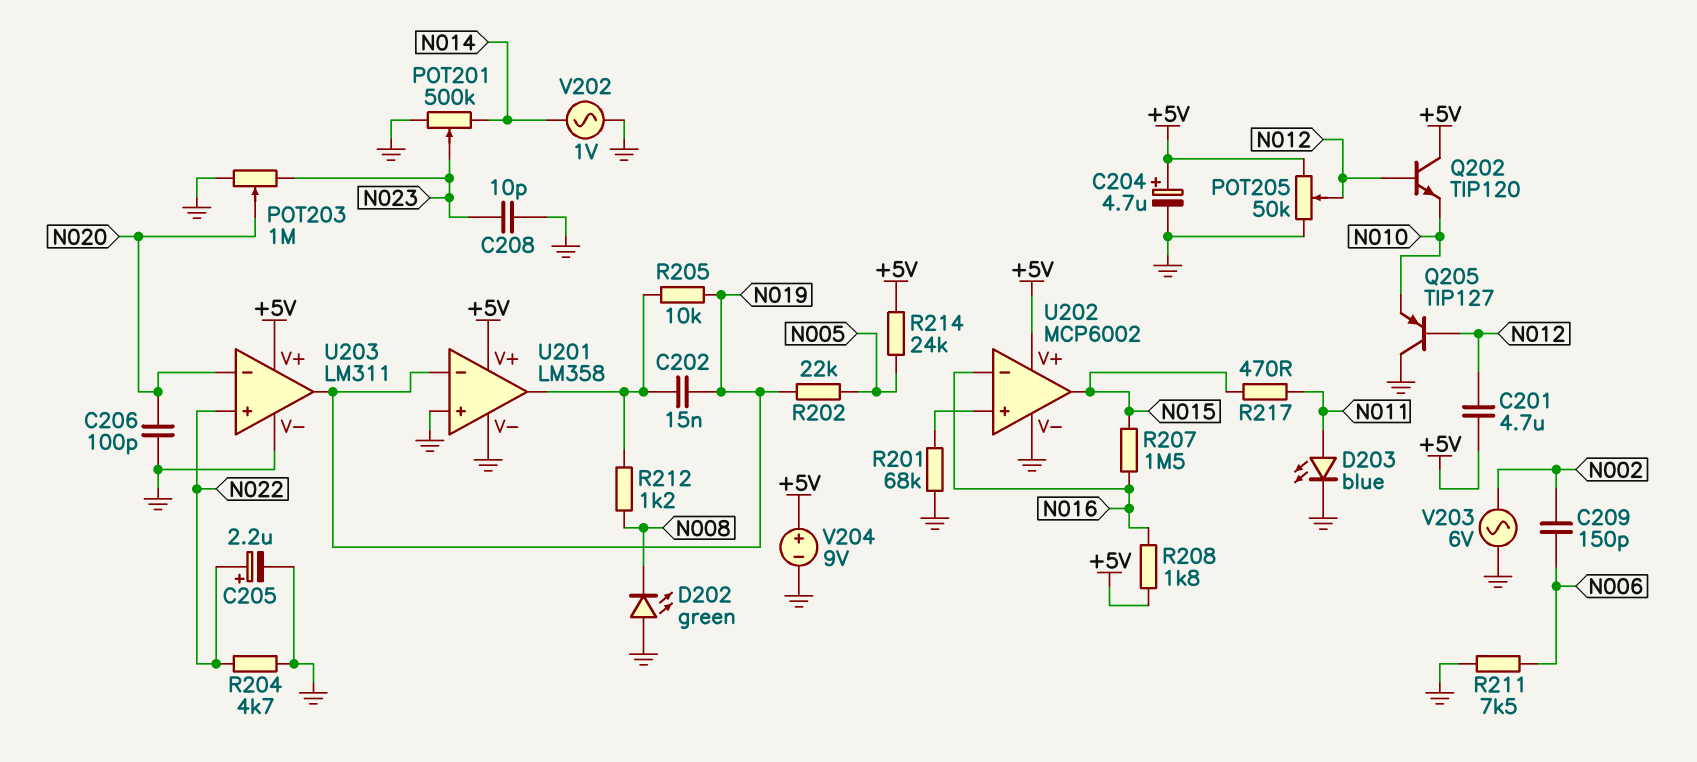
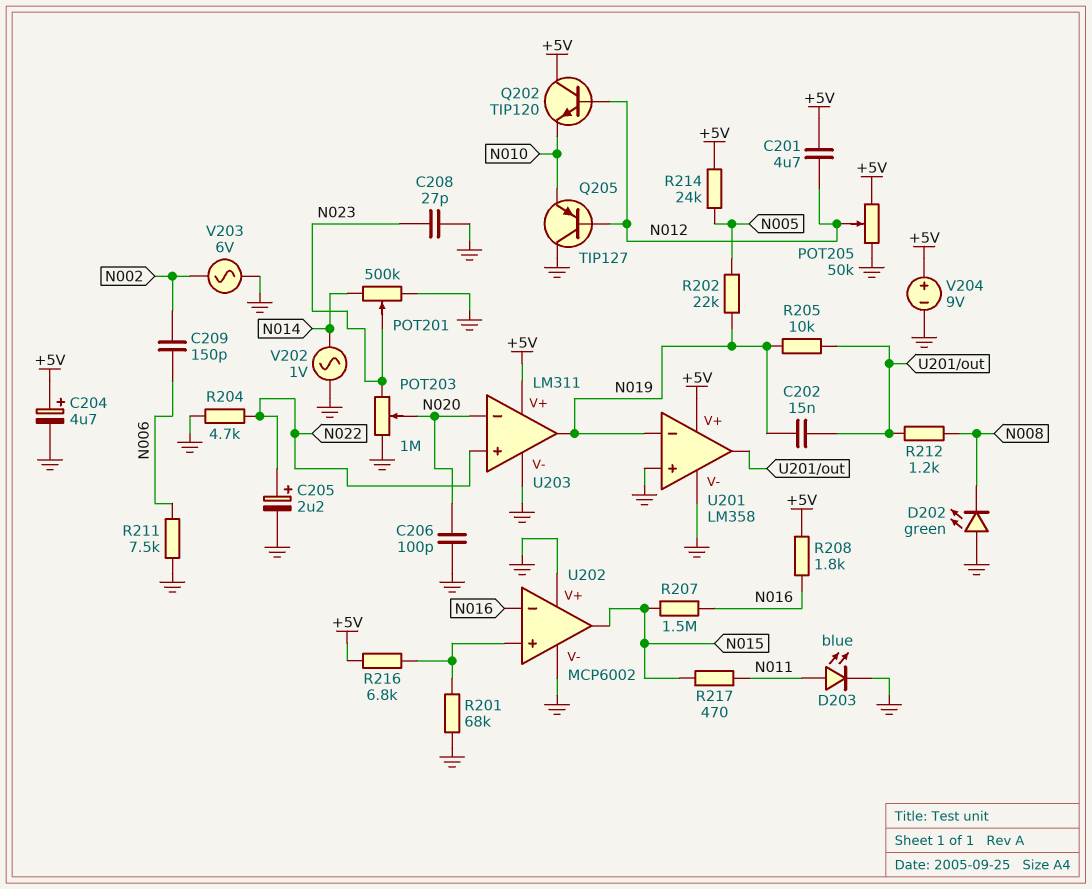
C208: 10pF (GND, N023) -> 27pF (GND, N023)
R216: none -> 6.8k (+5V, U202/in+)
U202 pin V+: +5V -> GND

